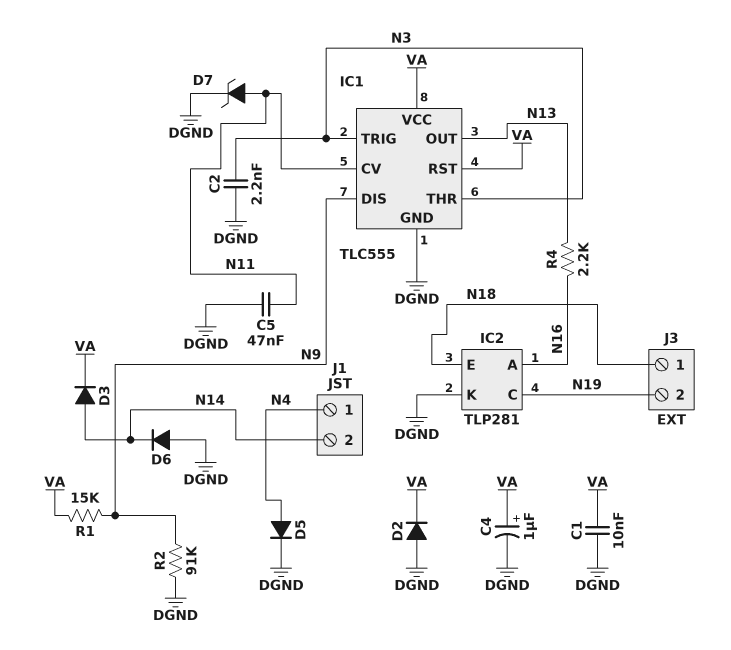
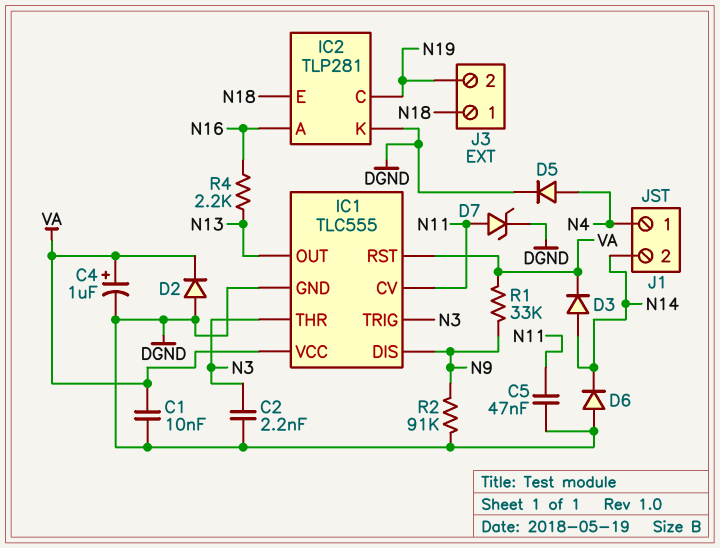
R1: 15k (N9, VA) -> 33k (N9, VA)

